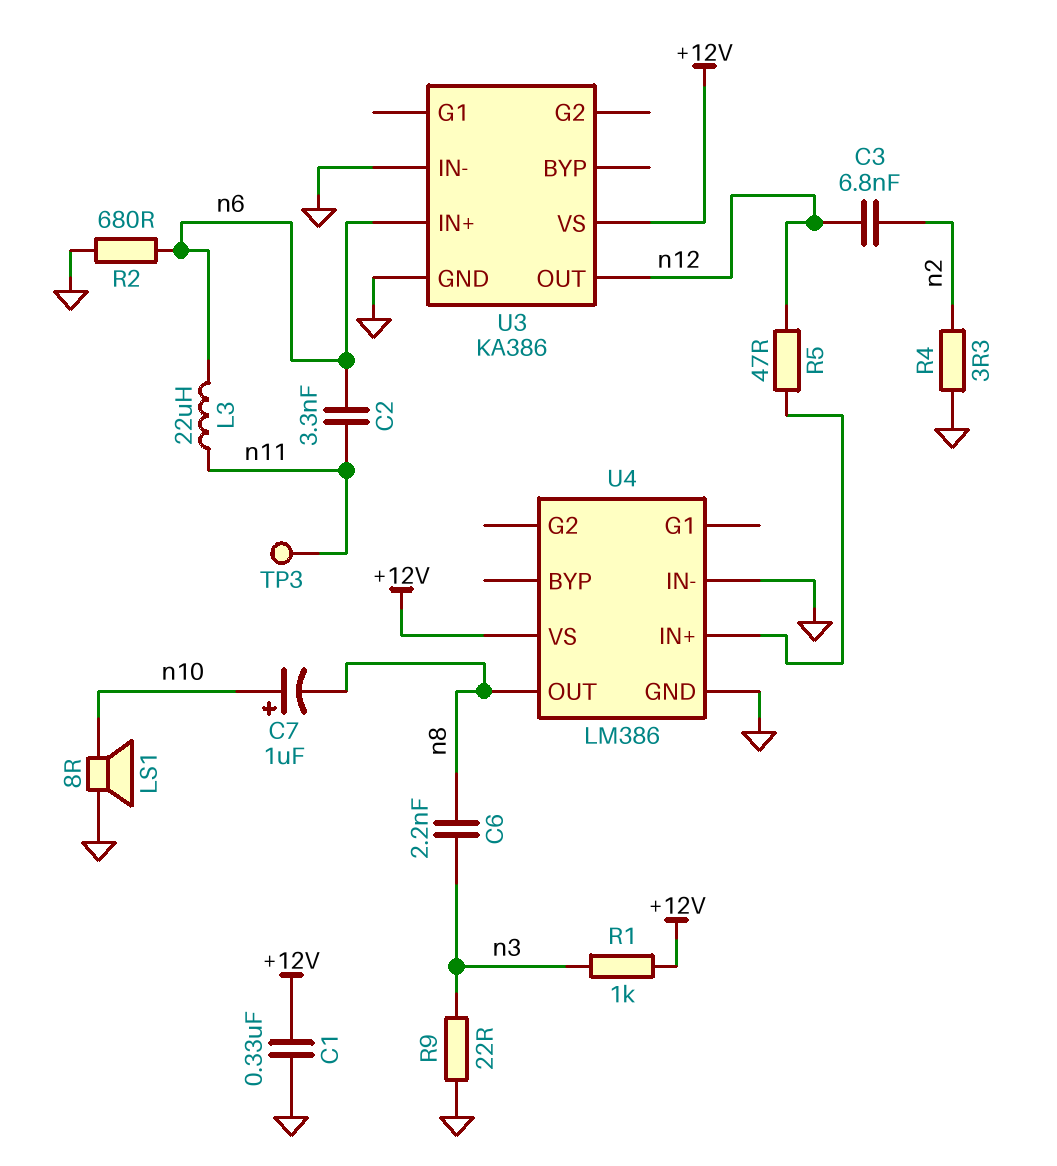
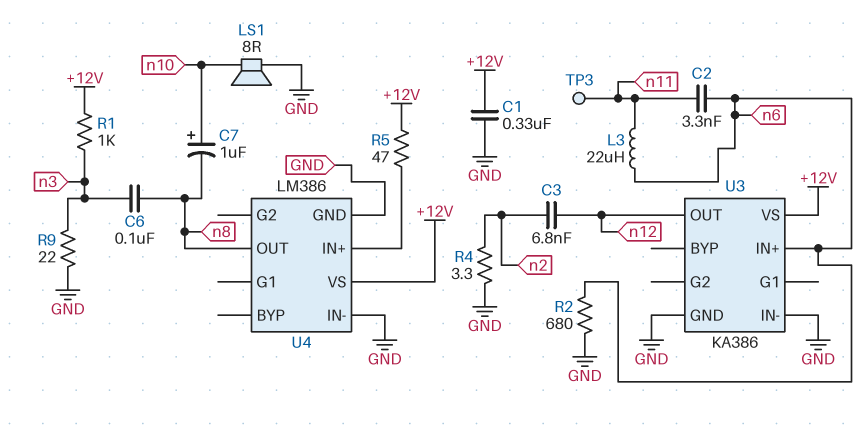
C6: 2.2nF (n3, n8) -> 100nF (n3, n8)
R5: 47 (U4/IN+, n12) -> 47 (+12V, U4/IN+)

